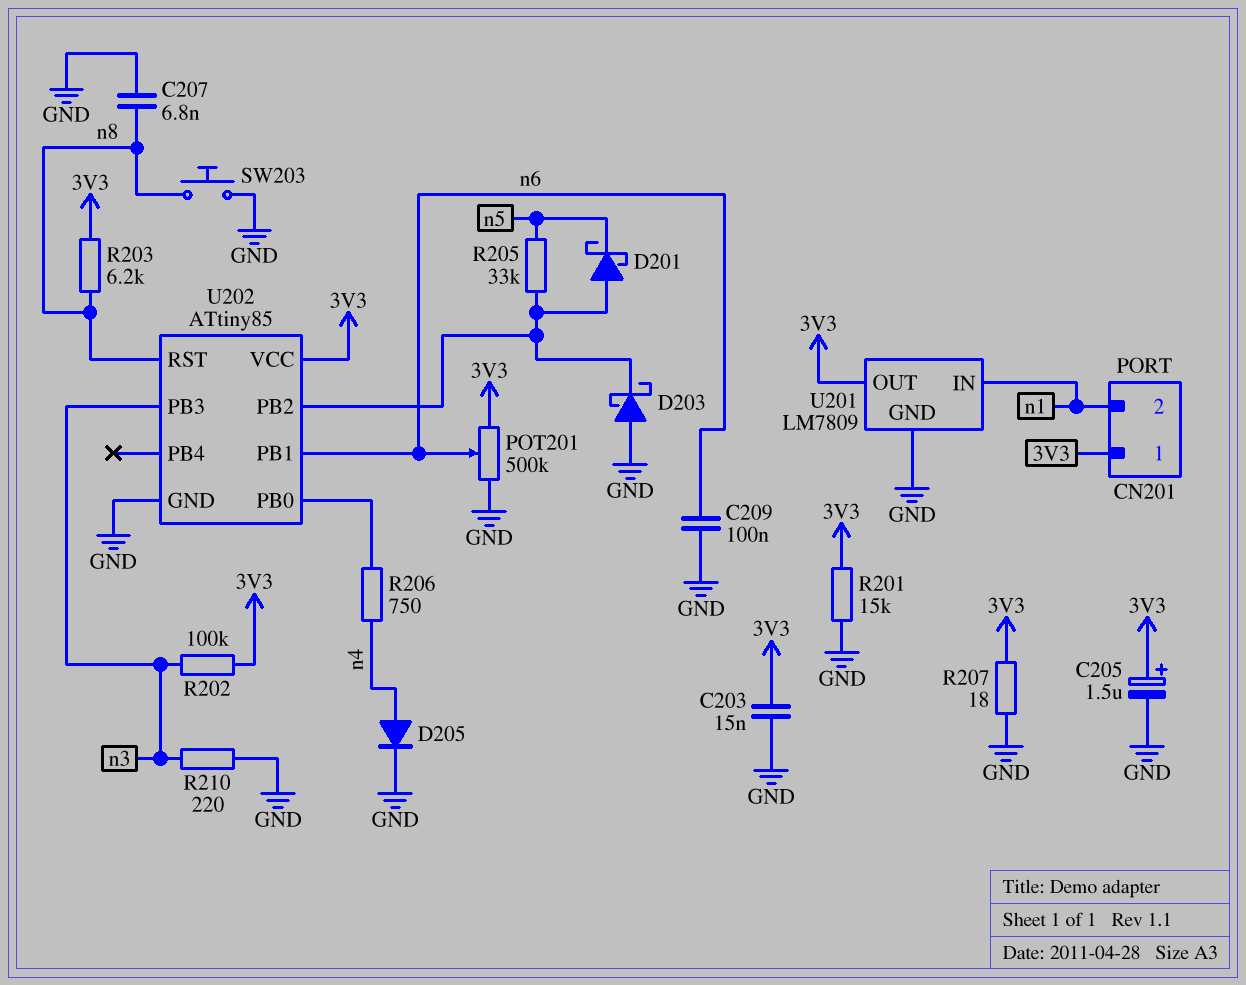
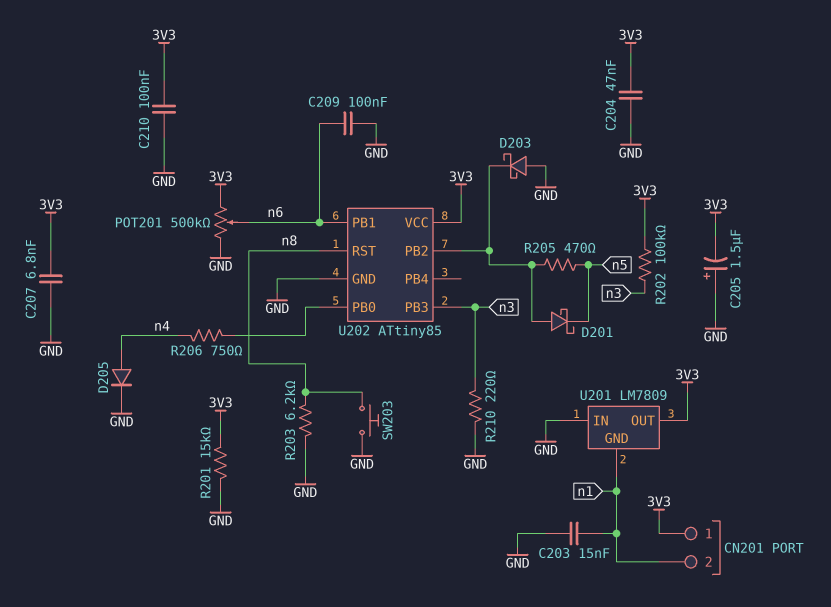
C203: 15nF (3V3, GND) -> 15nF (GND, n1)
C204: none -> 47nF (3V3, GND)
C205: 1.5uF (plus 3V3, minus GND) -> 1.5uF (plus GND, minus 3V3)
C207: 6.8nF (GND, n8) -> 6.8nF (3V3, GND)
C210: none -> 100nF (3V3, GND)
R203: 6.2k (3V3, n8) -> 6.2k (GND, n8)
R205: 33k (U202/PB2, n5) -> 470 (U202/PB2, n5)
R207: 18 (3V3, GND) -> none
U201 pin GND: GND -> n1
U201 pin IN: n1 -> GND

